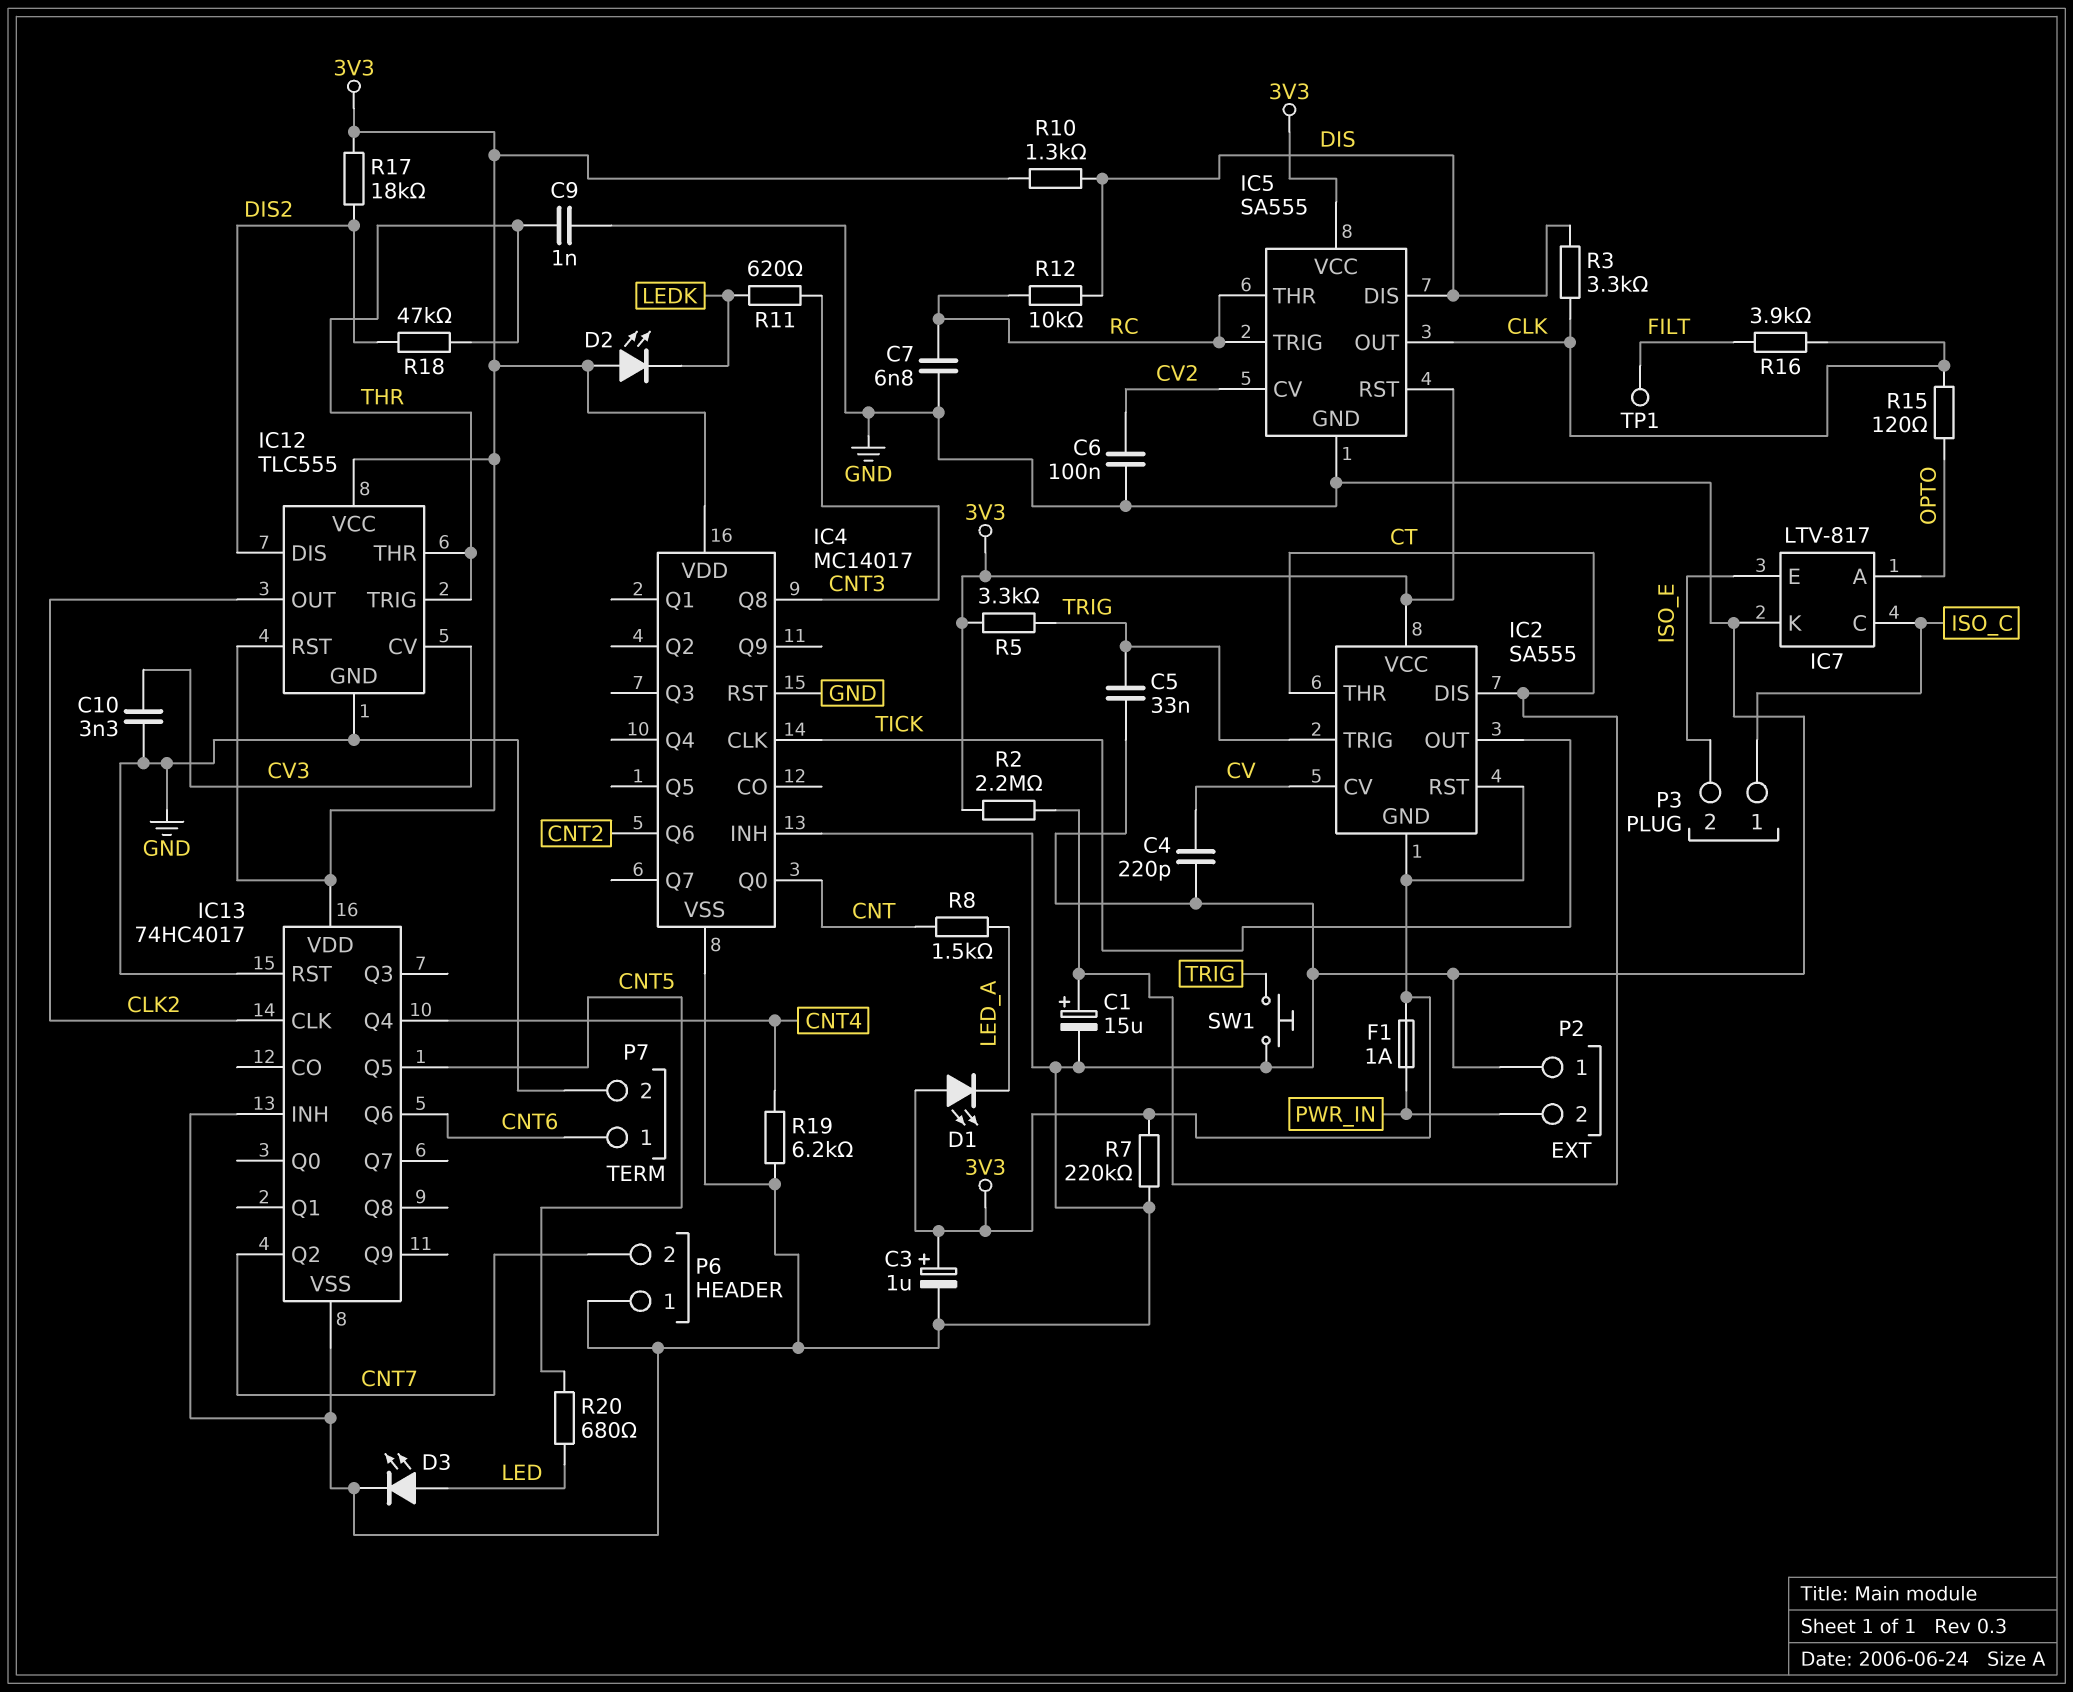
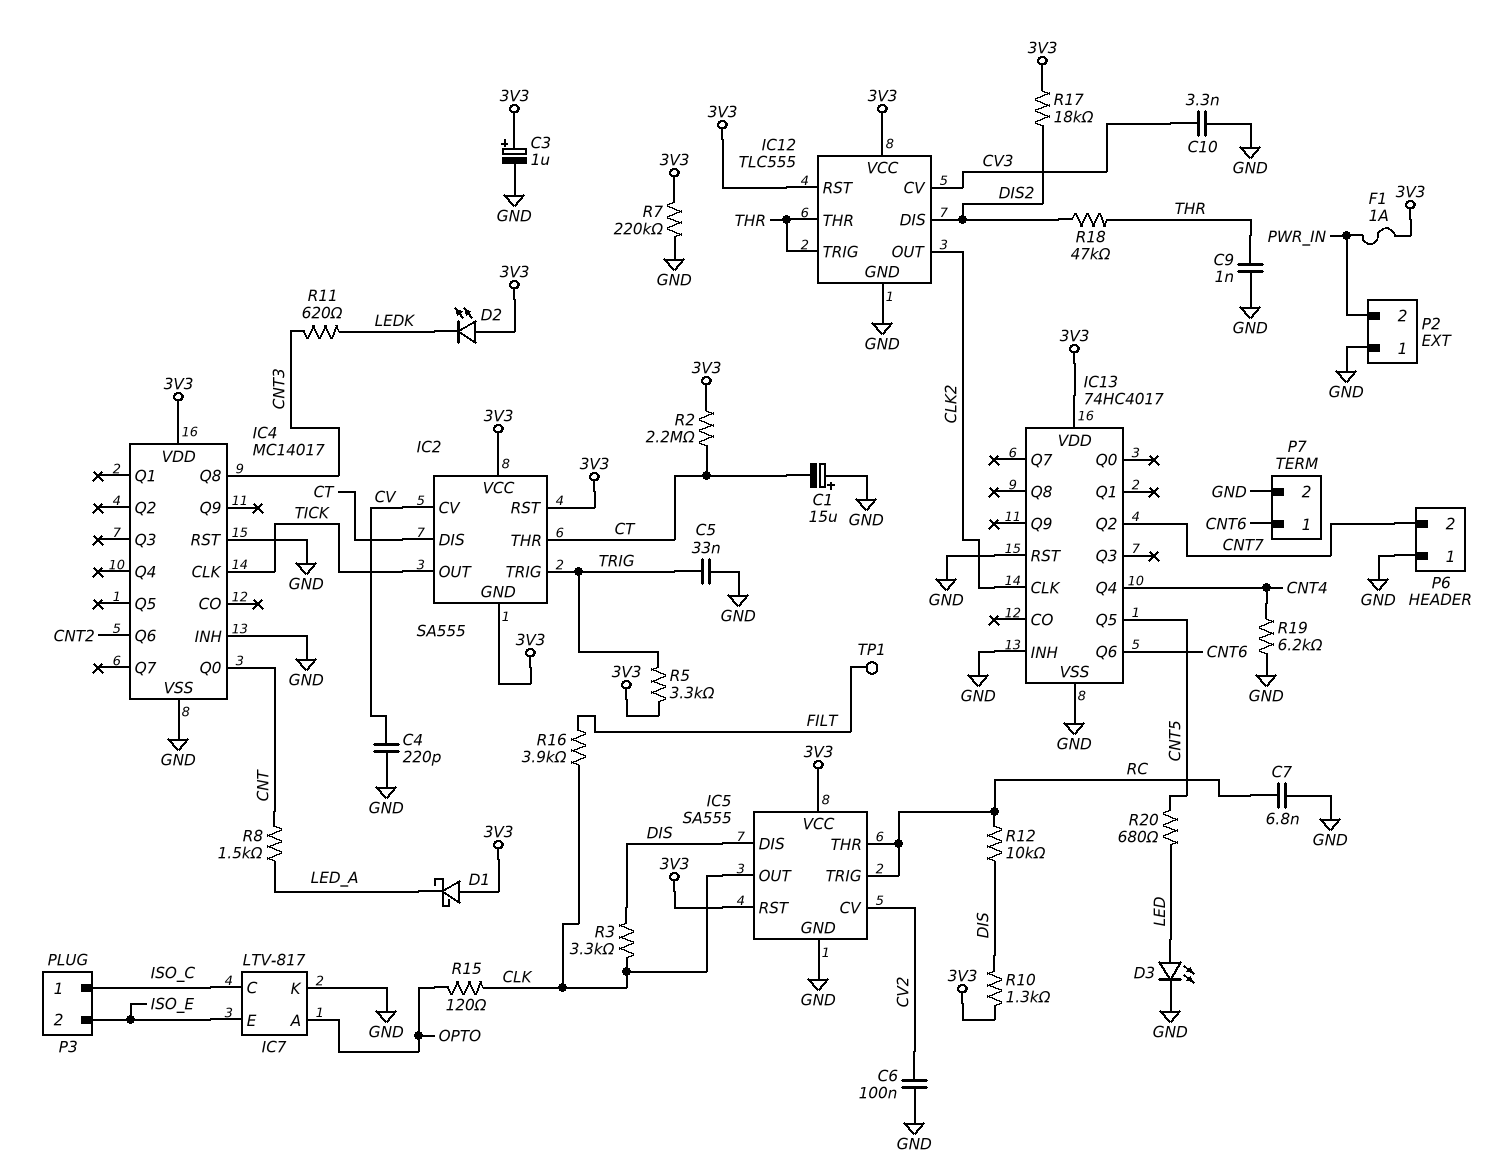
C1: 15uF (plus CT, minus GND) -> 15uF (plus GND, minus CT)
D1: LED (A 3V3, K LED_A) -> schottky (A 3V3, K LED_A)
SW1: button (GND, TRIG) -> none

